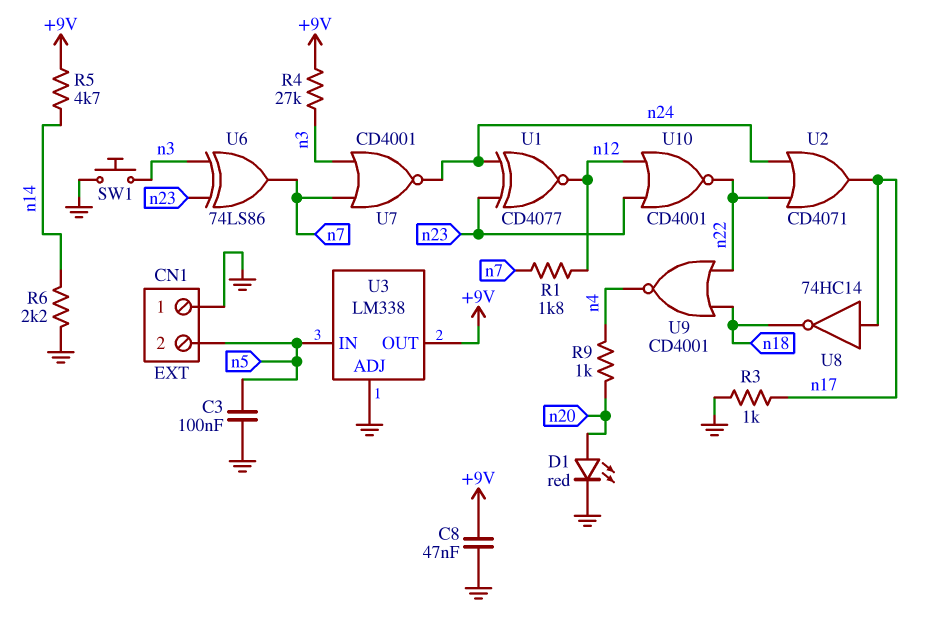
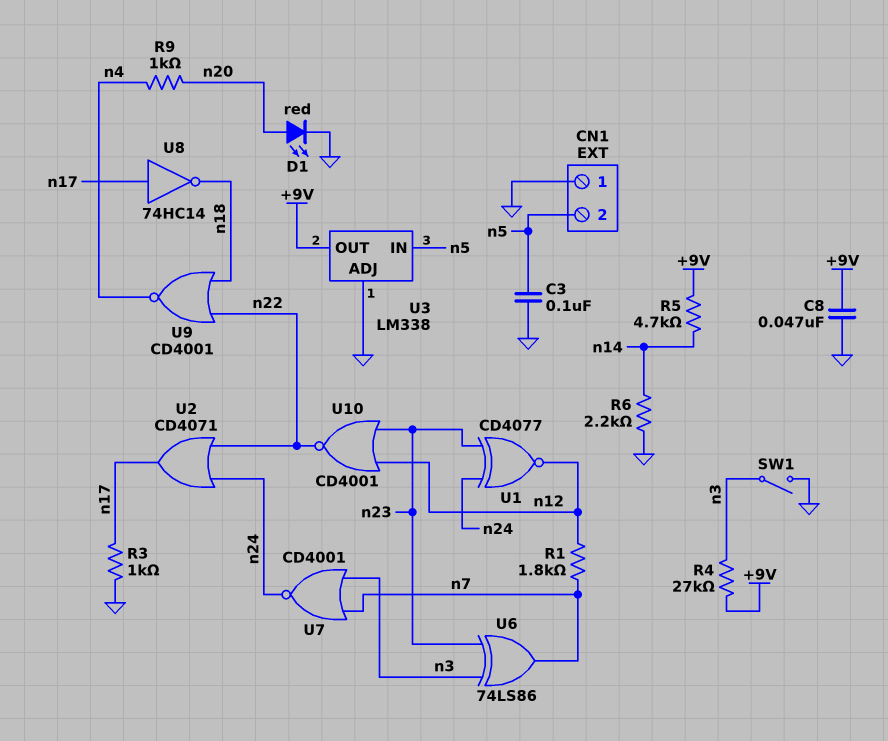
SW1: button (GND, n3) -> switch (GND, n3)

